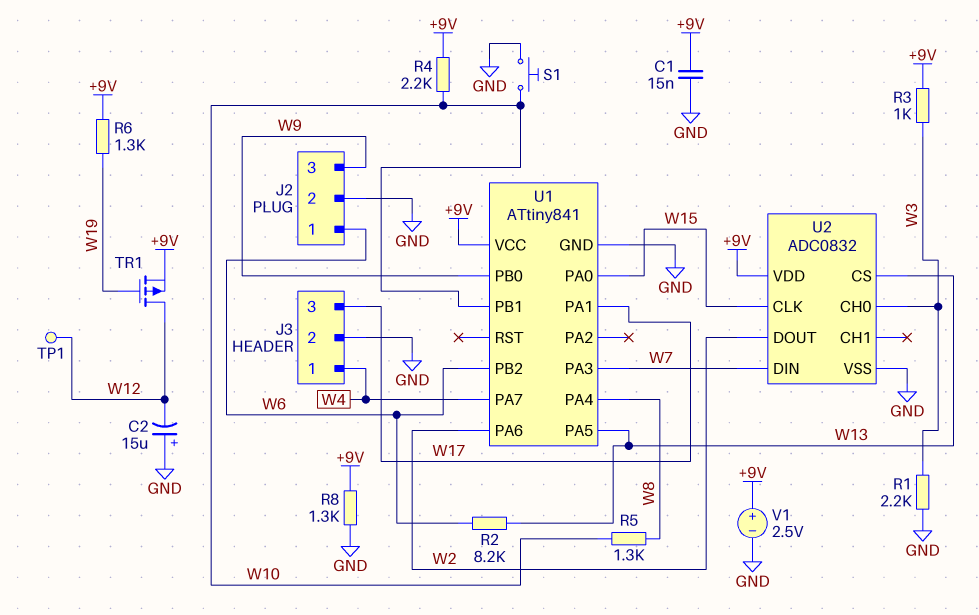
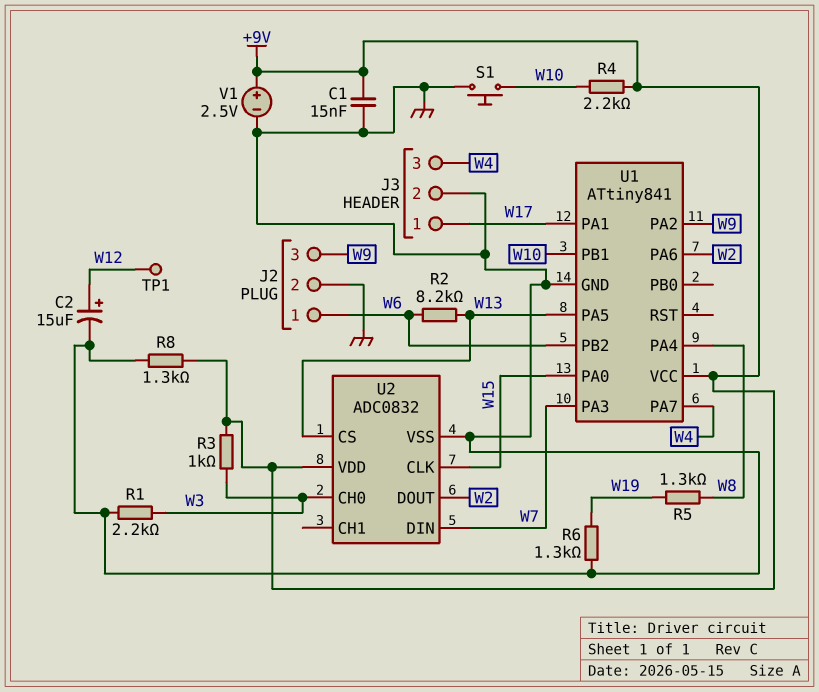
C2: 15uF (plus GND, minus W12) -> 15uF (plus W12, minus GND)
J3 pin 1: W4 -> W17
J3 pin 3: W17 -> W4
R5: 1.3k (W8, W10) -> 1.3k (W8, W19)
R6: 1.3k (+9V, W19) -> 1.3k (GND, W19)
TR1: PMOS (G W19, D W12, S +9V) -> none
U1 pin PA2: none -> W9
U1 pin PB0: W9 -> none

